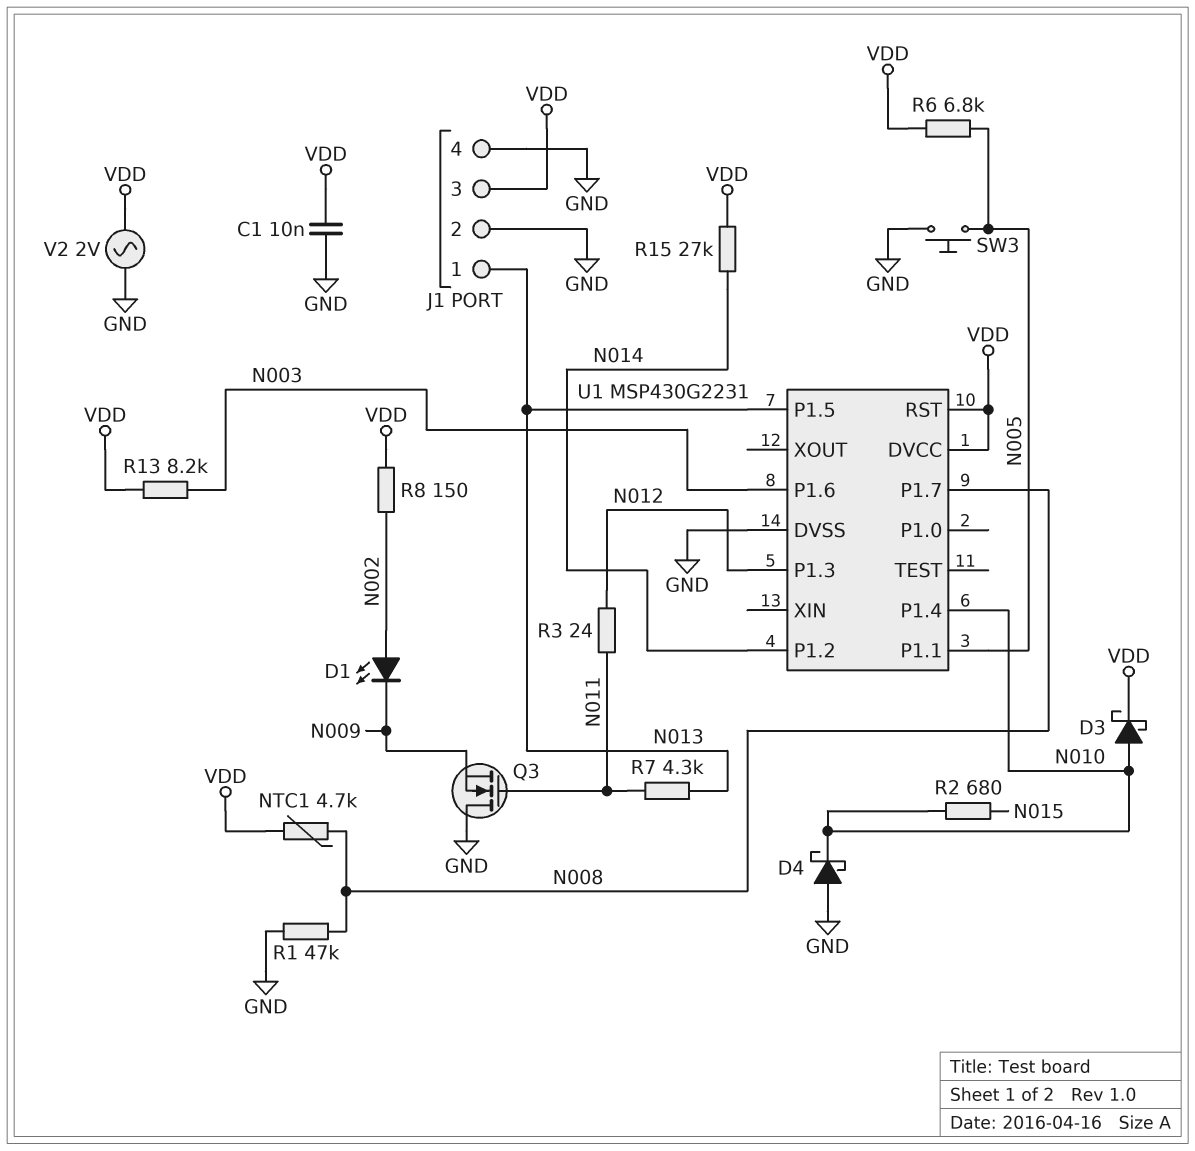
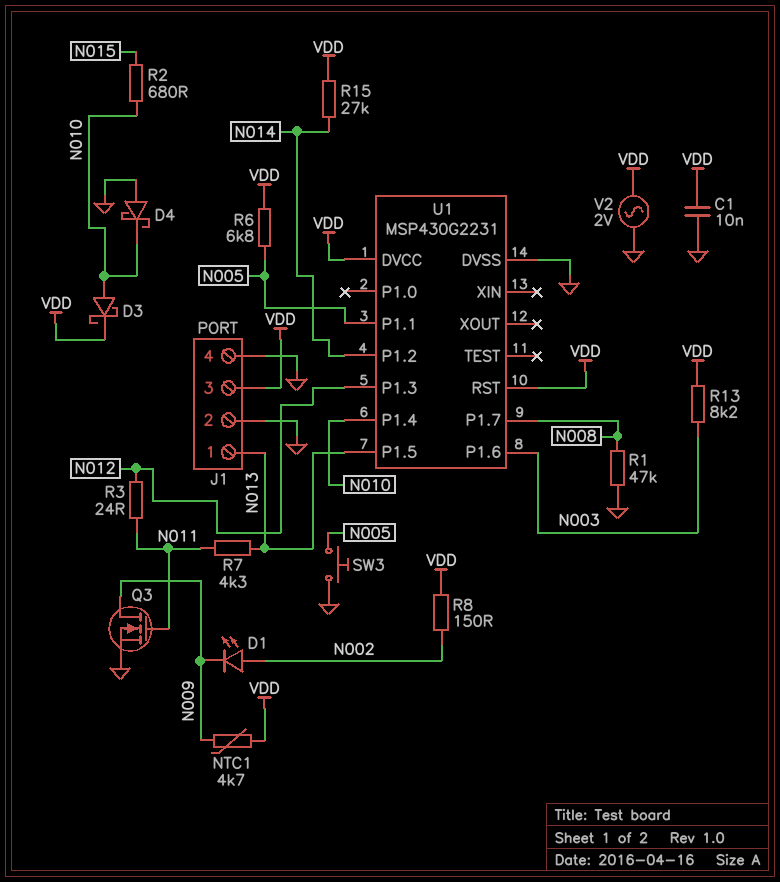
NTC1: 4.7k (N008, VDD) -> 4.7k (N009, VDD)
Q3: NMOS (G N011, D GND, S N009) -> NMOS (G N011, D N009, S GND)

